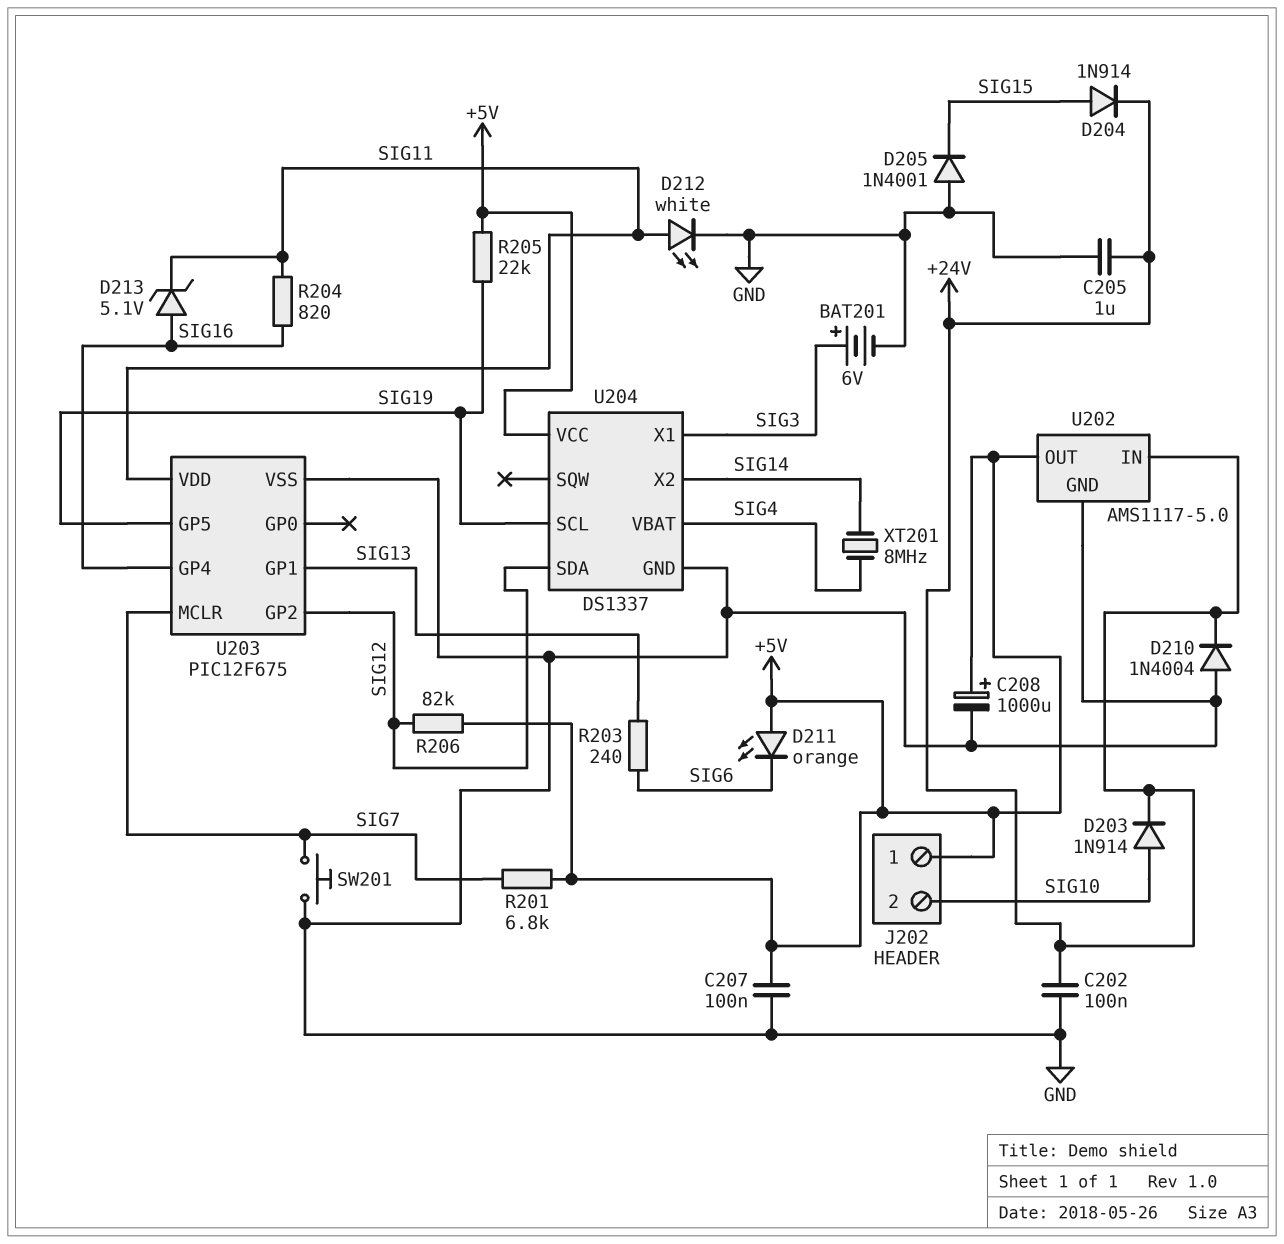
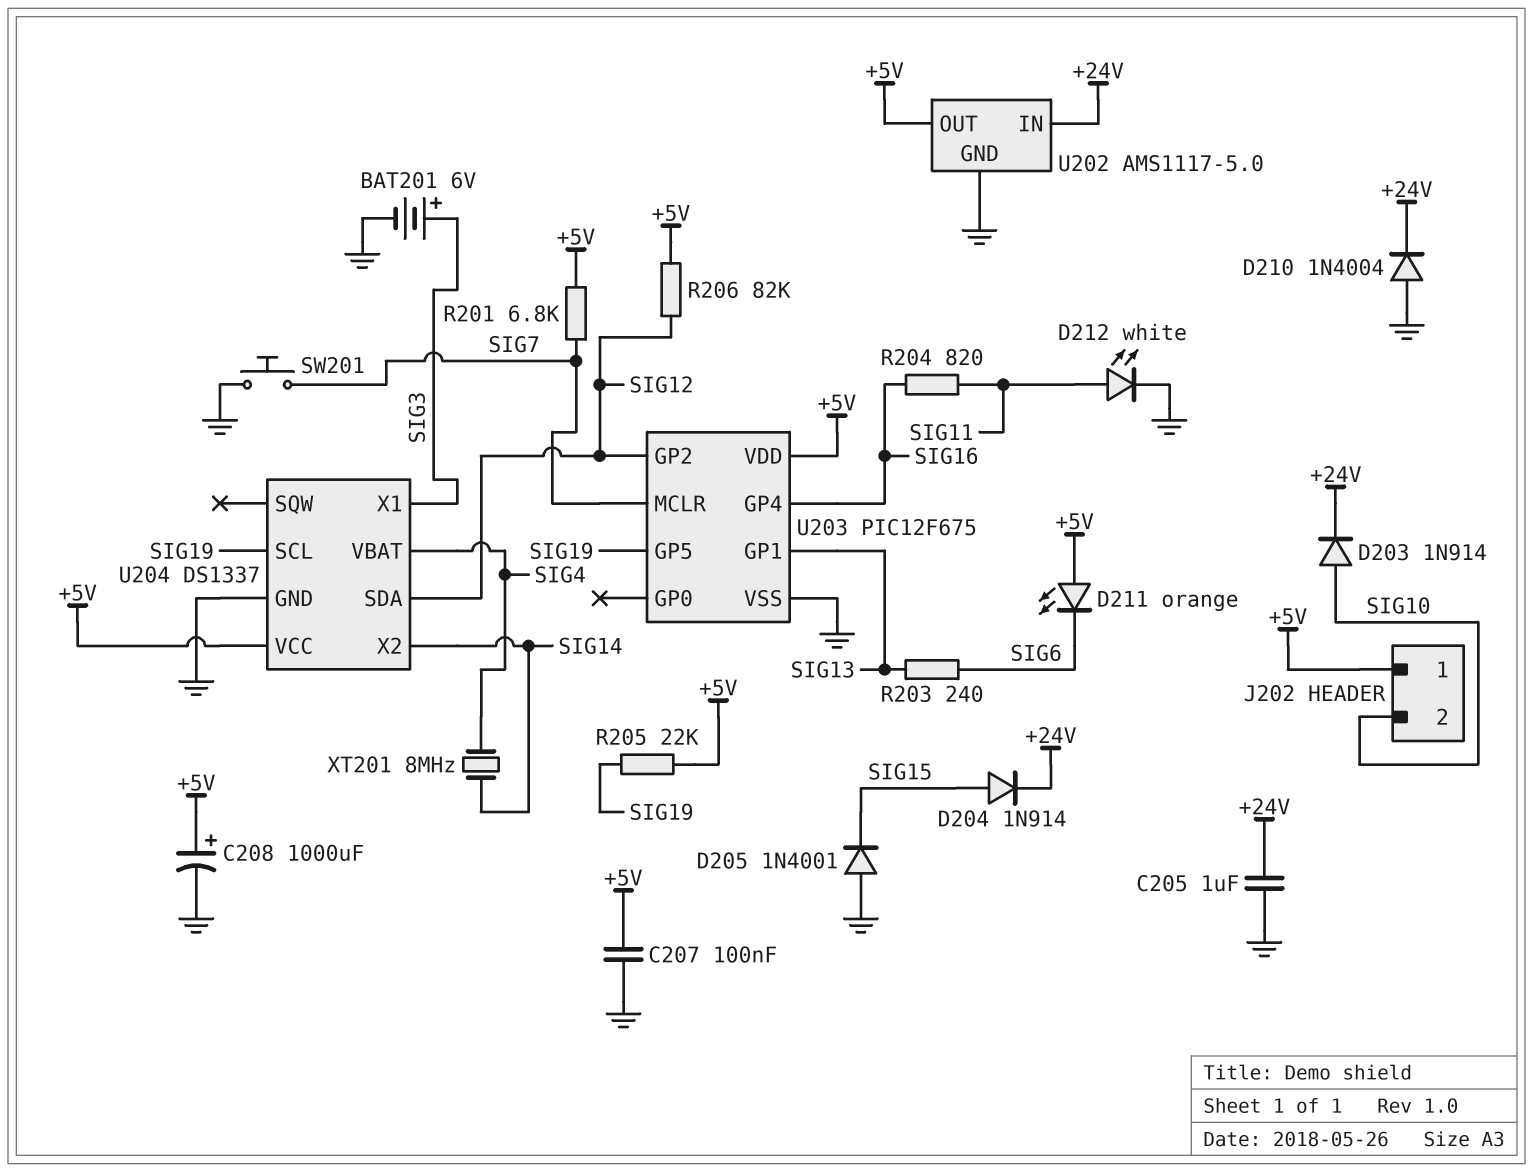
C202: 100nF (+24V, GND) -> none
D213: zener 5.1V (A SIG16, K SIG11) -> none
U203 pin VDD: SIG11 -> +5V

